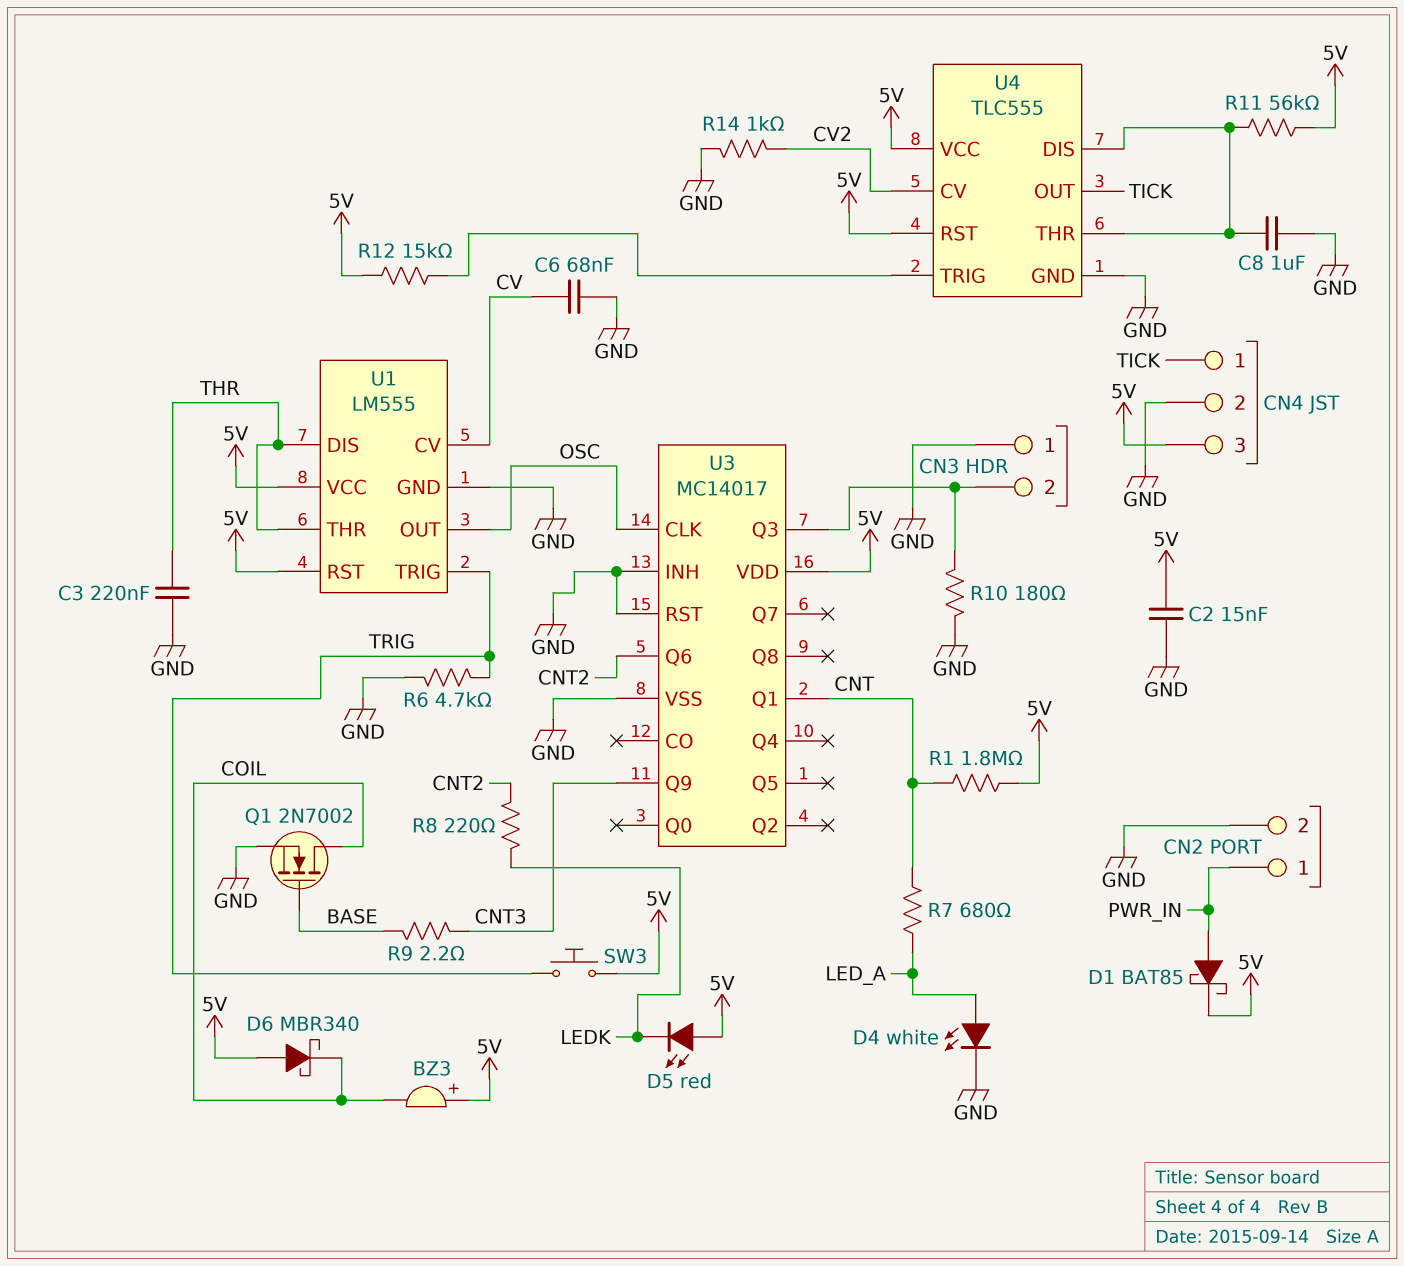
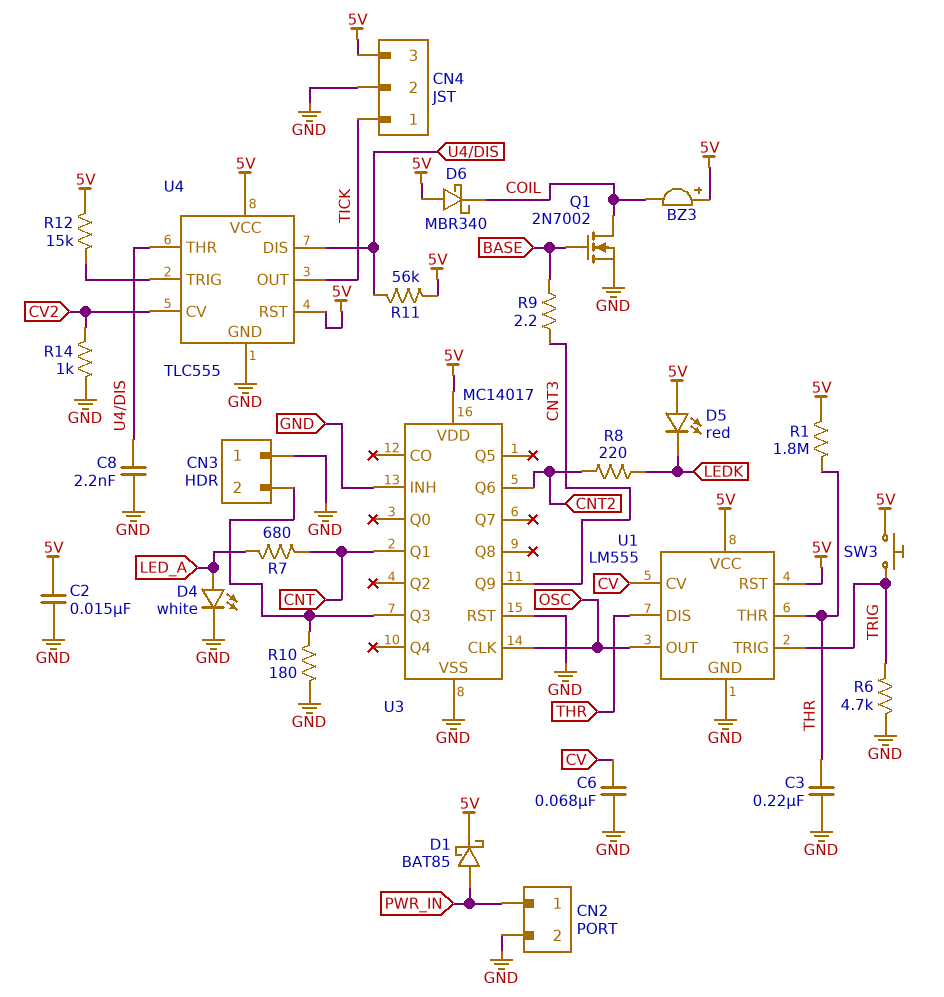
C8: 1uF (GND, U4/DIS) -> 2.2nF (GND, U4/DIS)
R1: 1.8M (5V, CNT) -> 1.8M (5V, THR)

